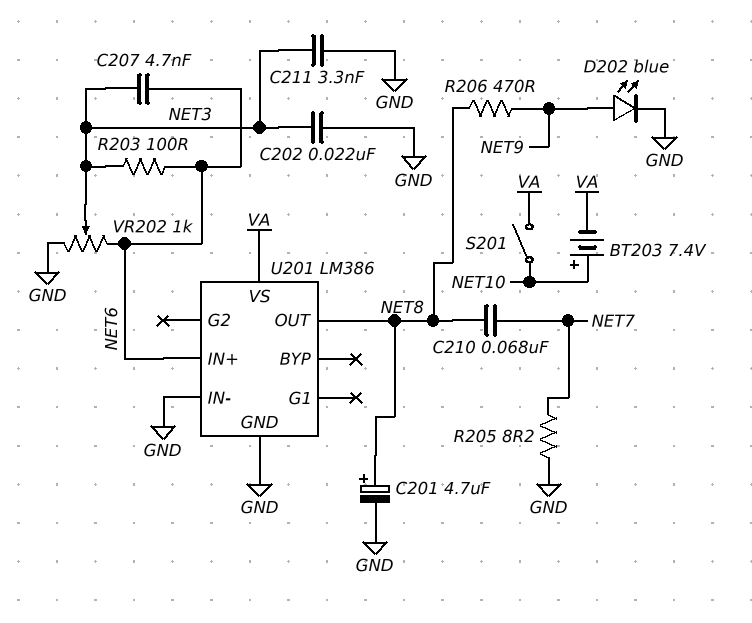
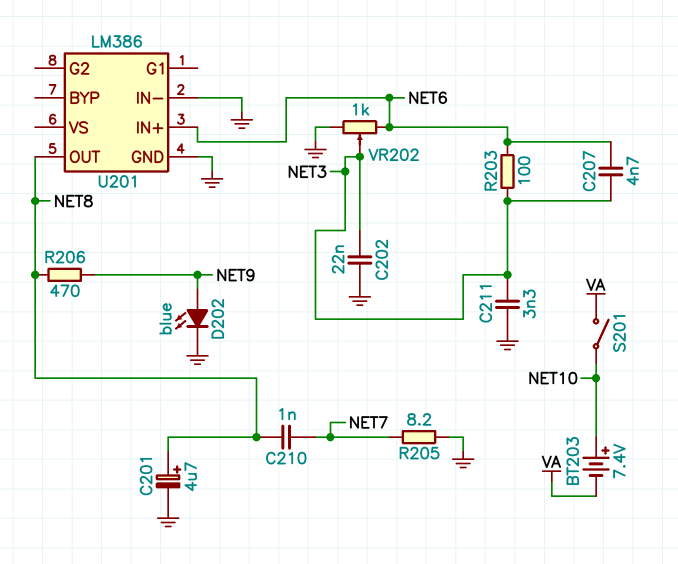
C210: 68nF (NET7, NET8) -> 1nF (NET7, NET8)
U201 pin VS: VA -> none

